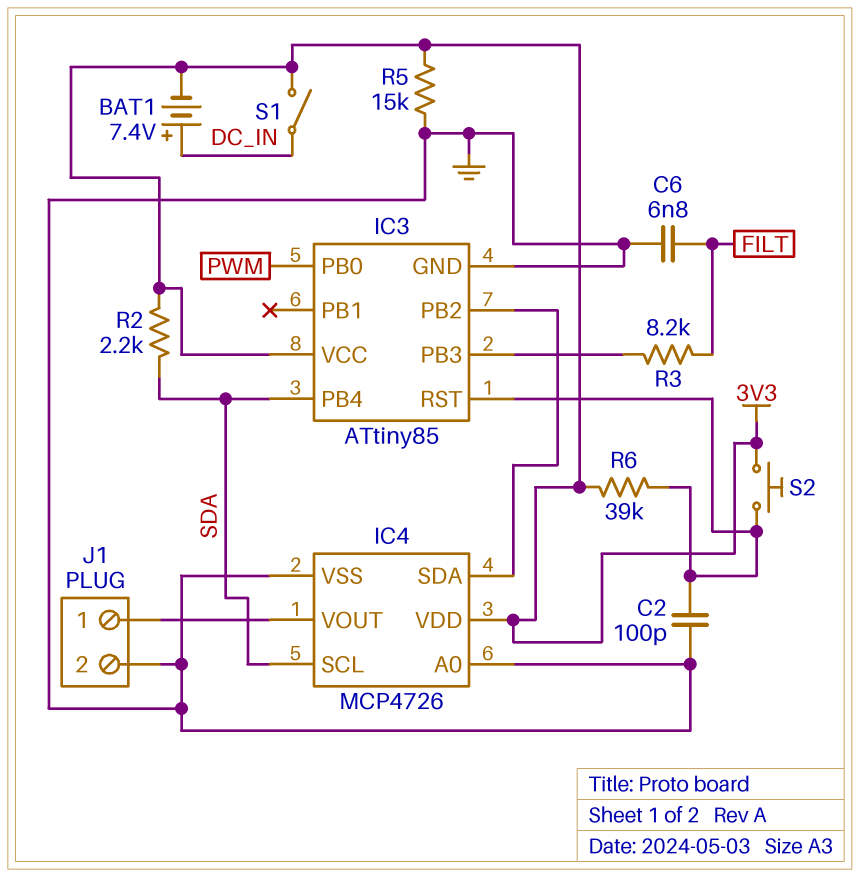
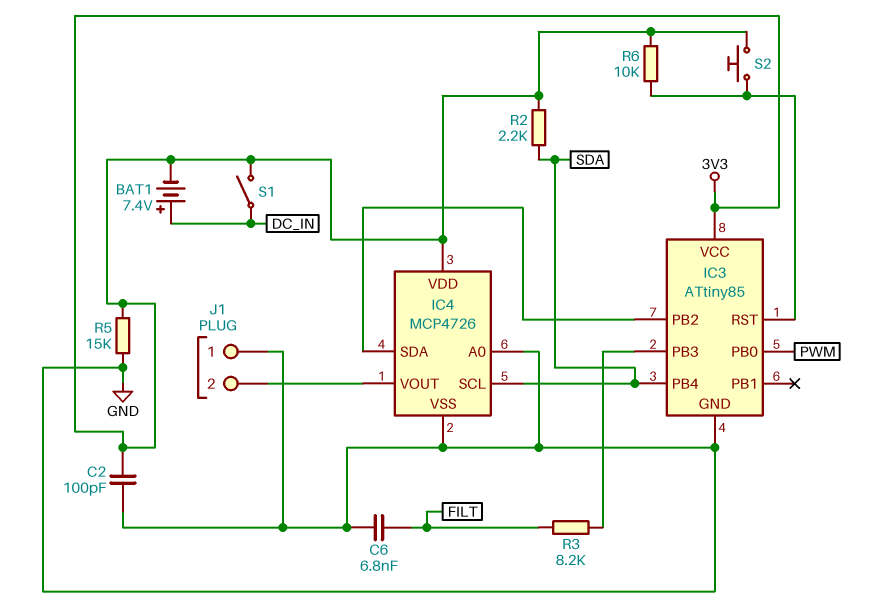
C2: 100pF (GND, IC3/RST) -> 100pF (3V3, GND)
J1 pin 1: IC4/VOUT -> GND
J1 pin 2: GND -> IC4/VOUT
R6: 39k (3V3, IC3/RST) -> 10k (3V3, IC3/RST)

